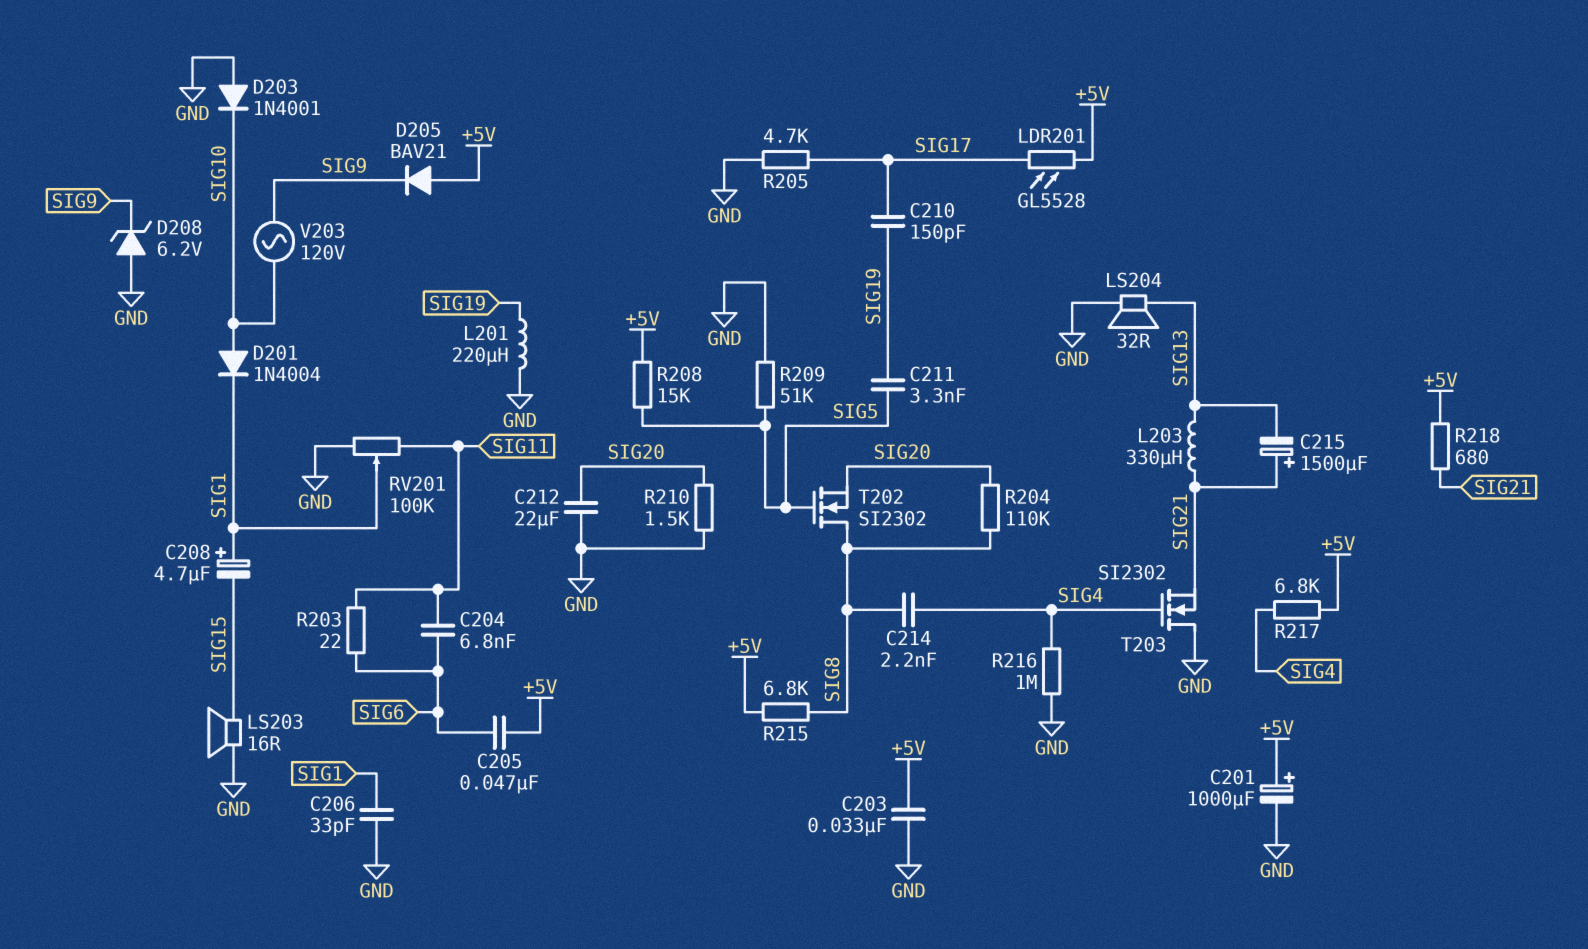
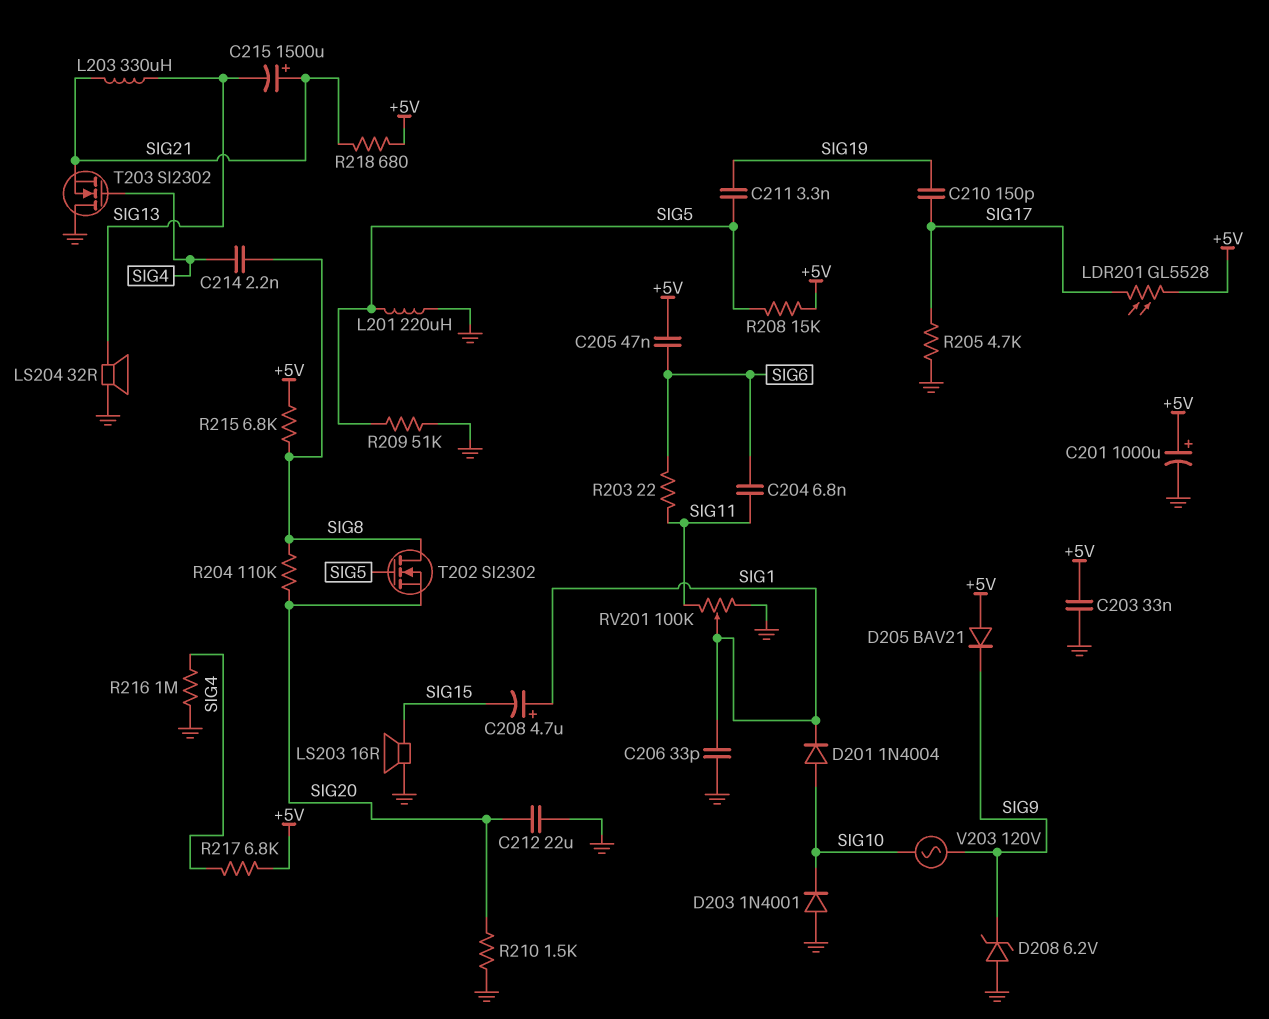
L201: 220uH (GND, SIG19) -> 220uH (GND, SIG5)

